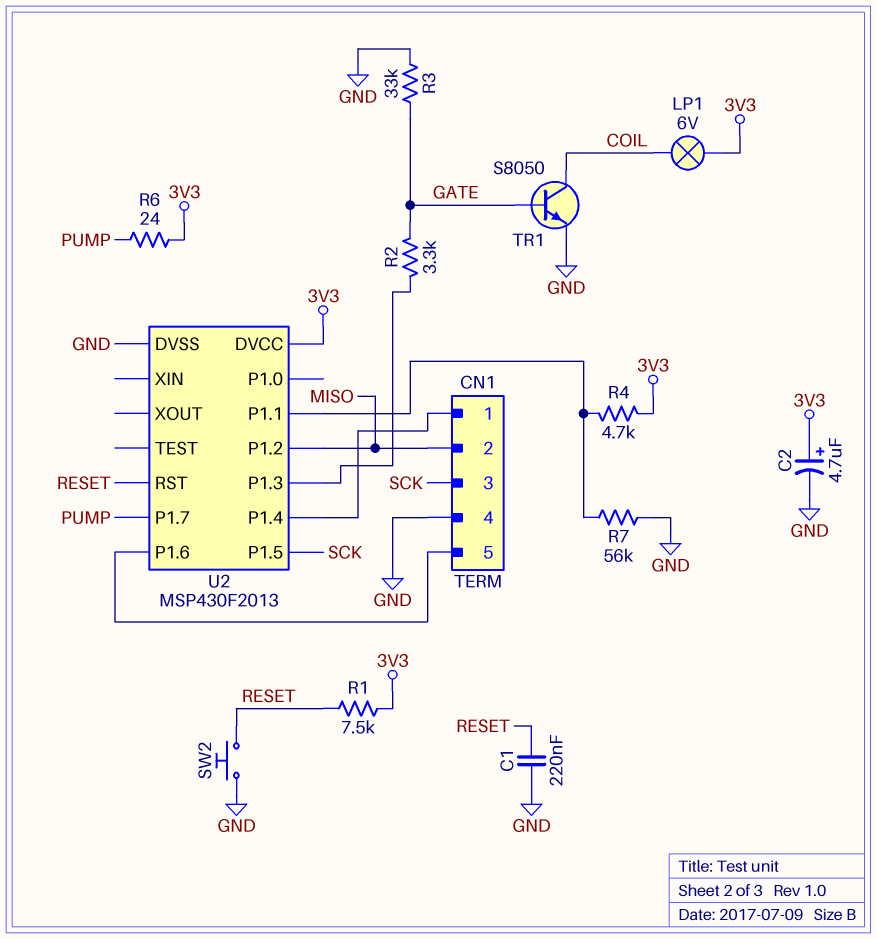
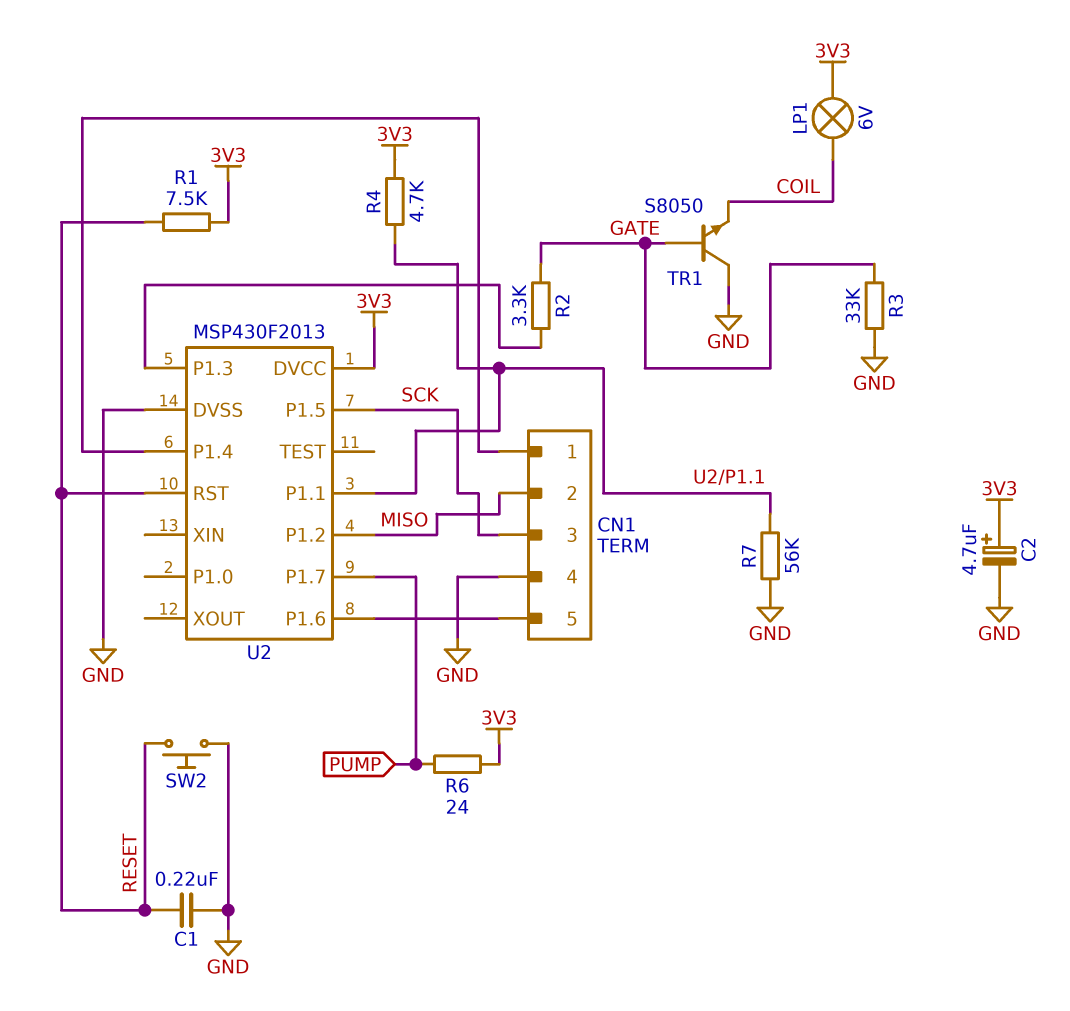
TR1: NPN S8050 (B GATE, C COIL, E GND) -> NPN S8050 (B GATE, C GND, E COIL)

